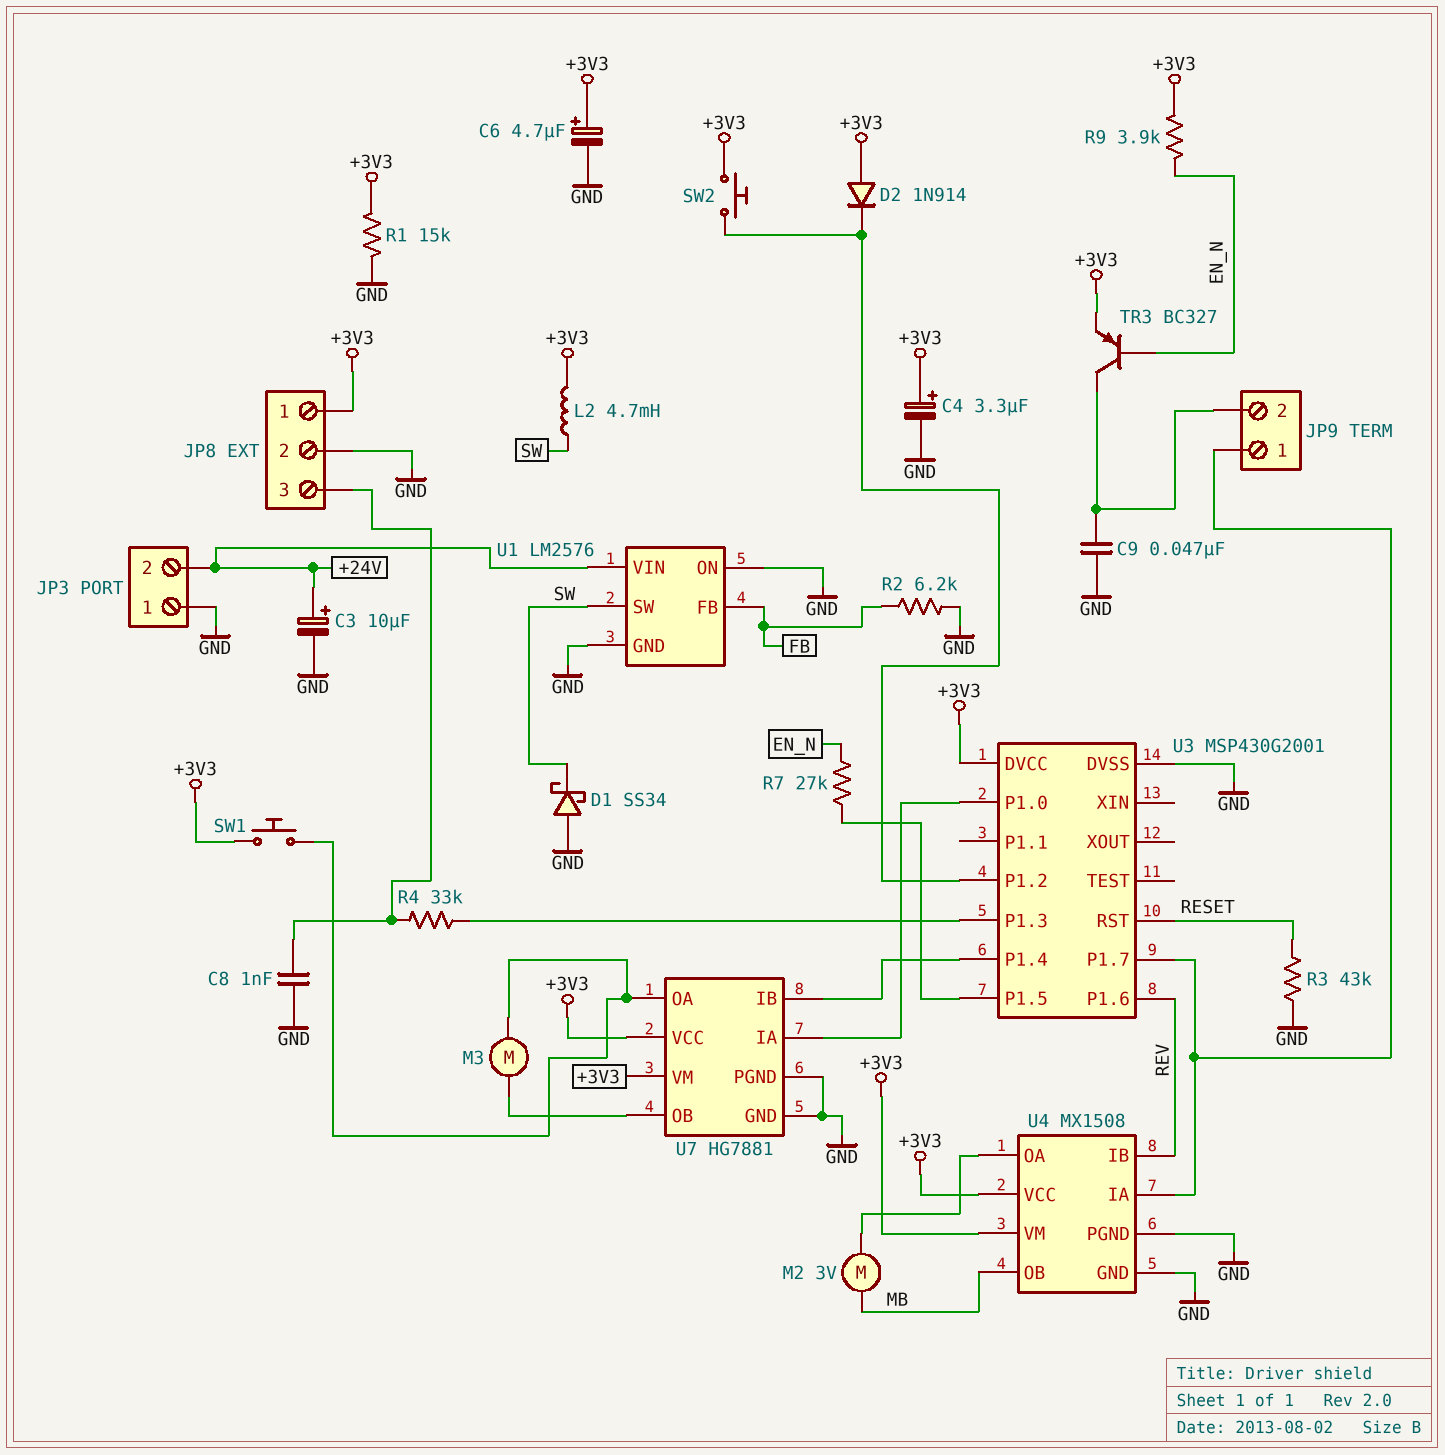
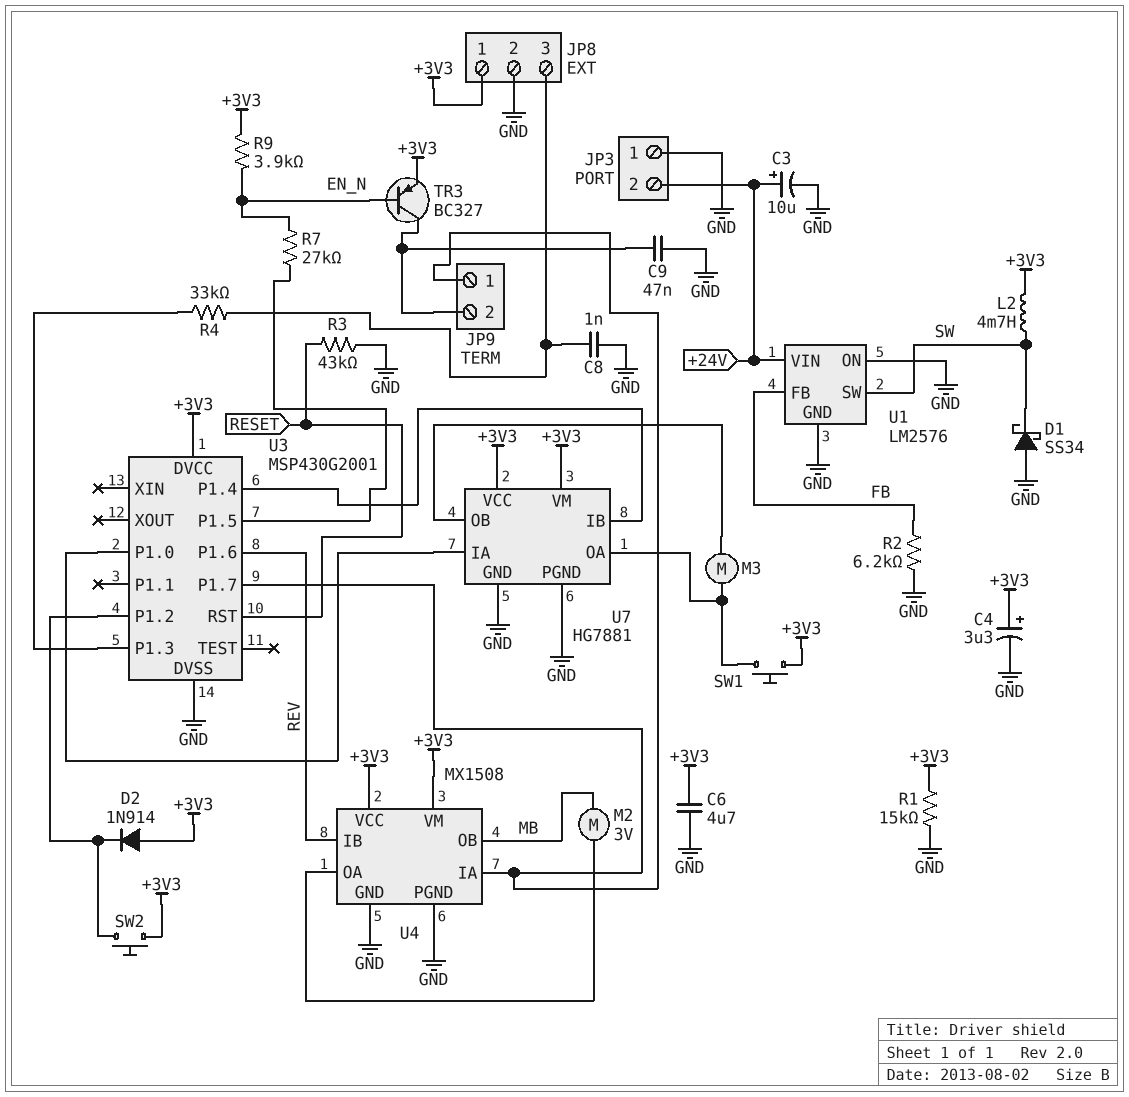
C6: 4.7uF (plus +3V3, minus GND) -> 4.7uF (+3V3, GND)

